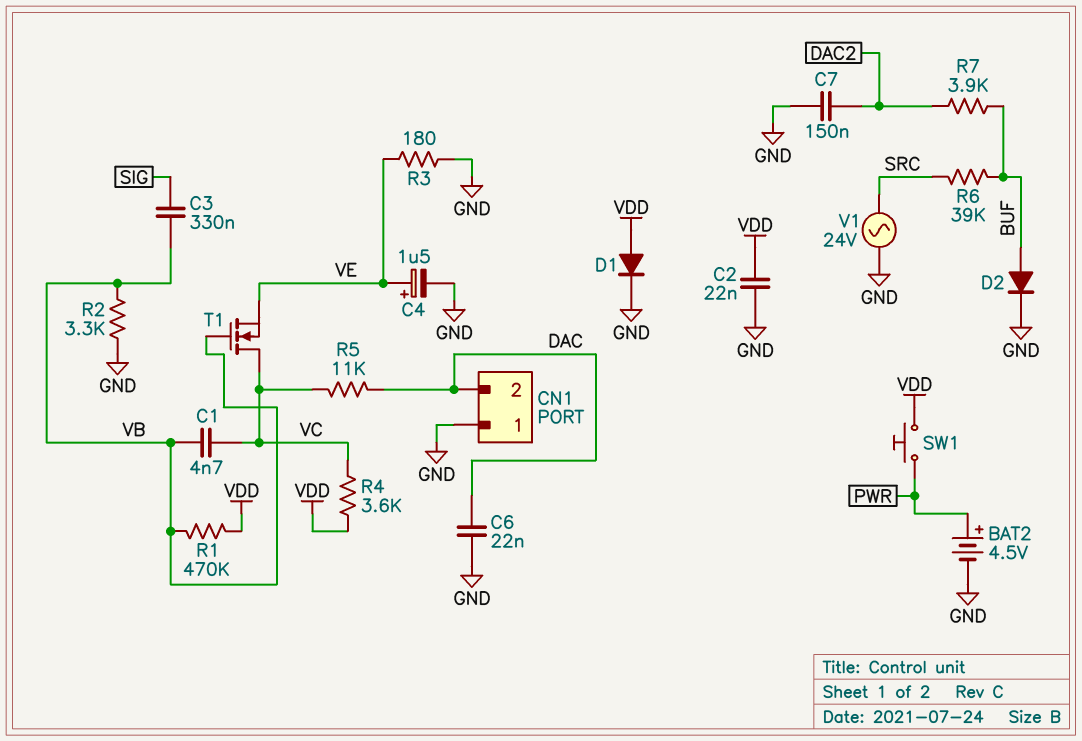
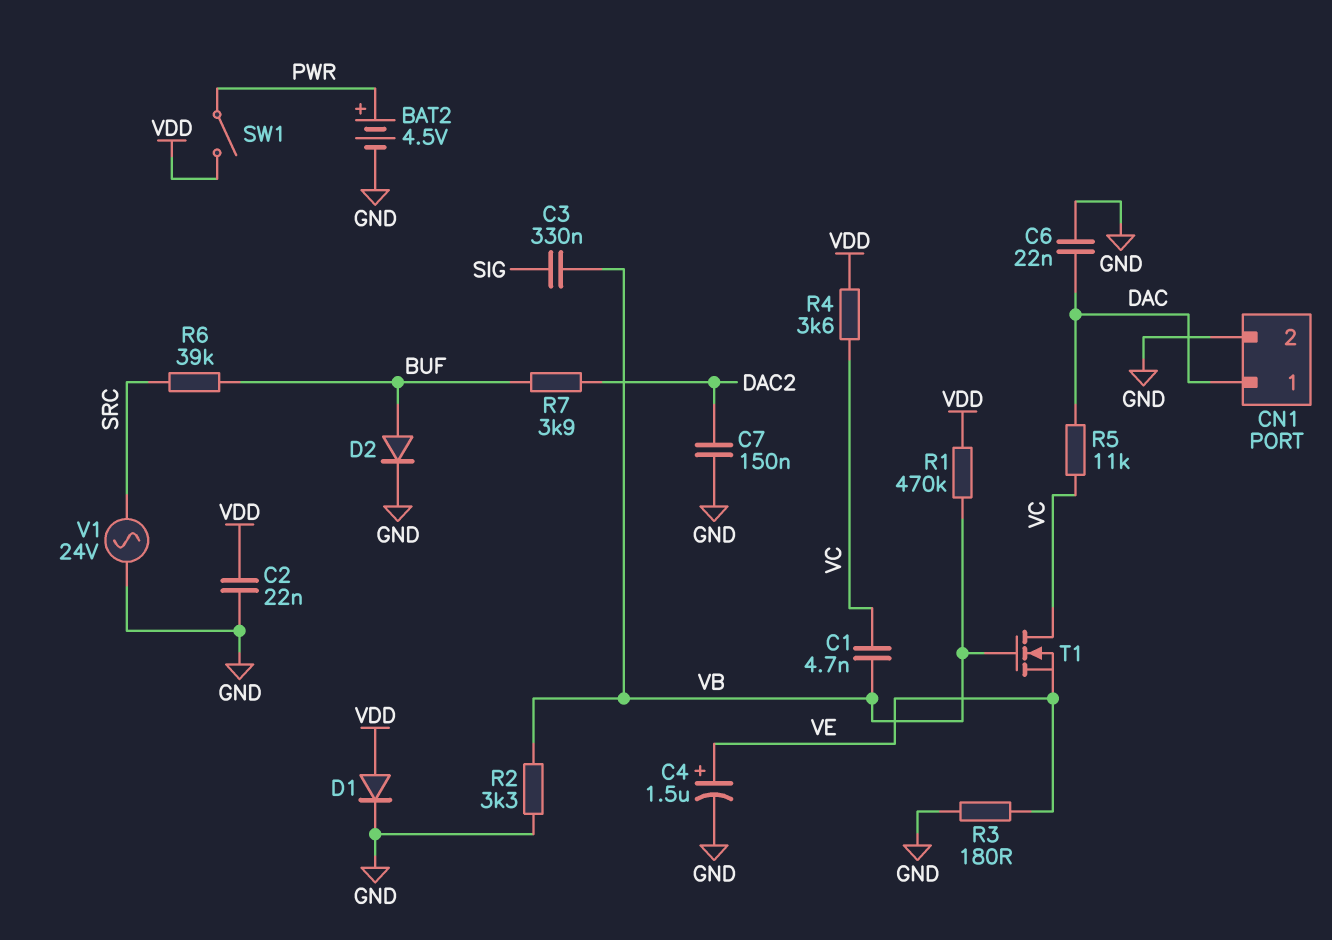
CN1 pin 1: GND -> DAC
CN1 pin 2: DAC -> GND
SW1: button (PWR, VDD) -> switch (PWR, VDD)

